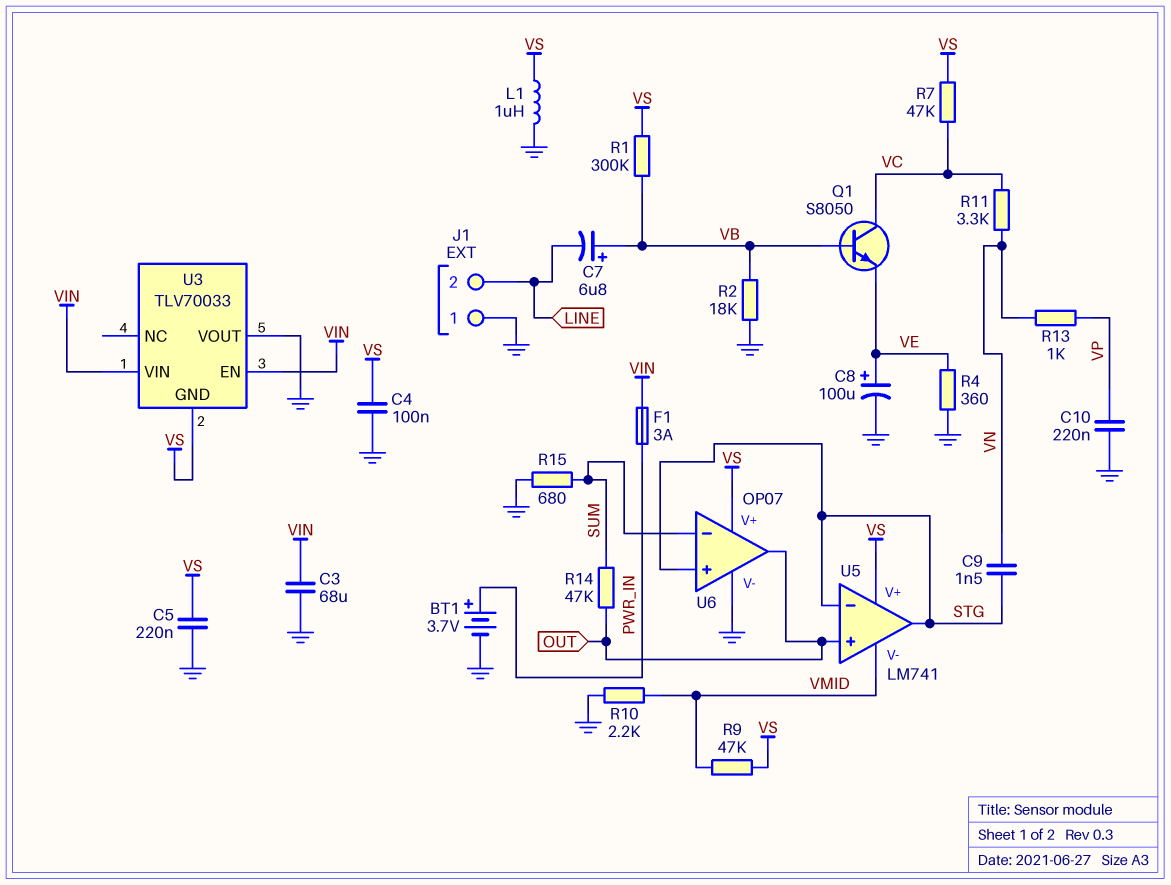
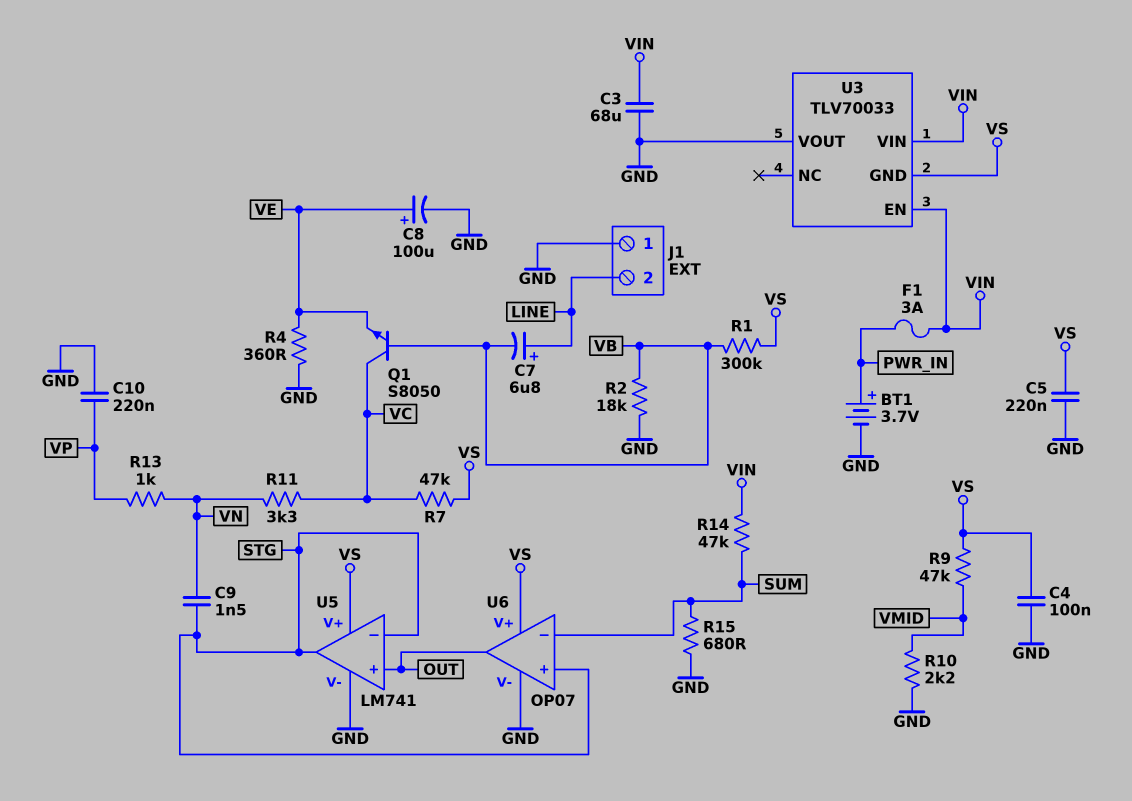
C7: 6.8uF (plus VB, minus LINE) -> 6.8uF (plus LINE, minus VB)
L1: 1uH (GND, VS) -> none
R14: 47k (OUT, SUM) -> 47k (SUM, VIN)
U5 pin V-: VMID -> GND

